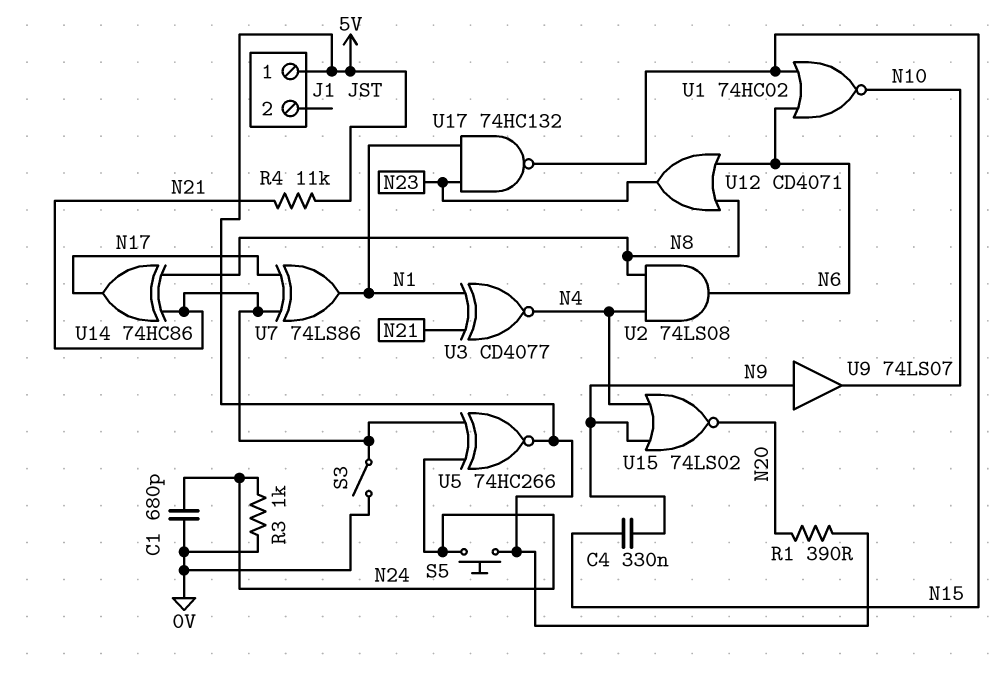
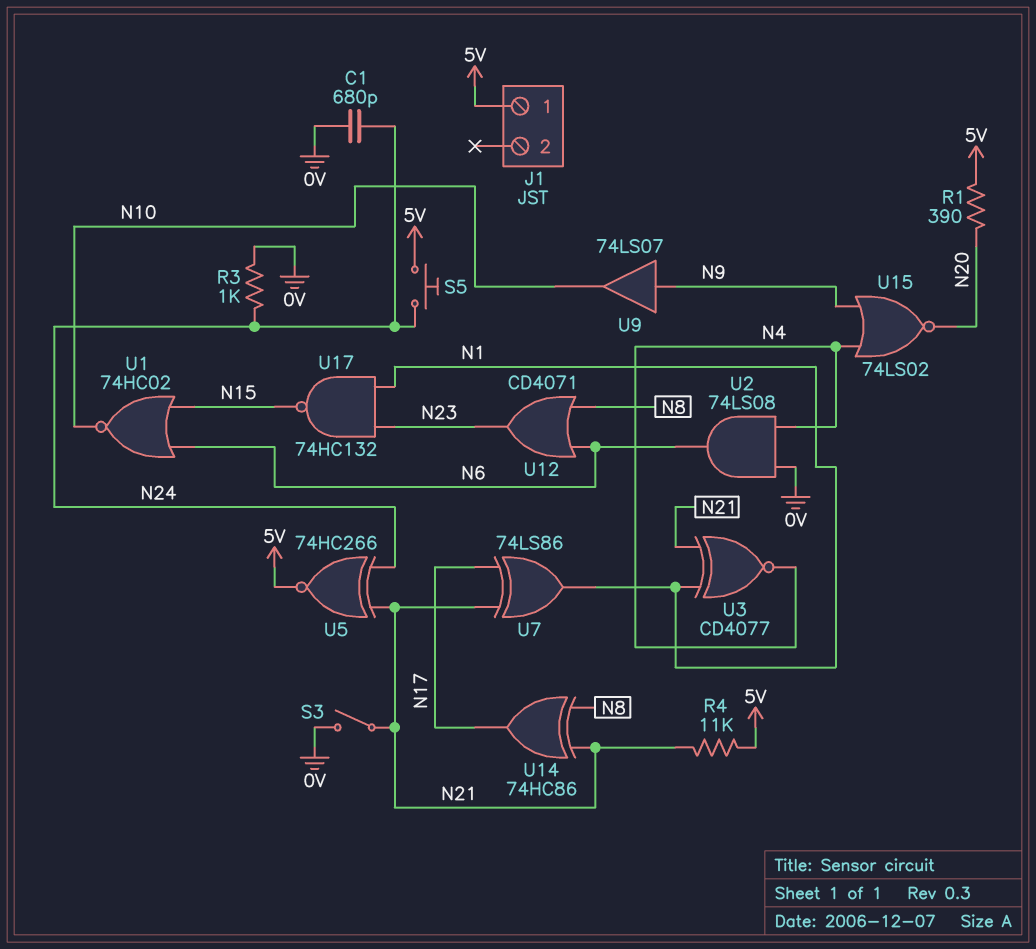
C4: 330nF (N9, N15) -> none
U2: AND 74LS08 (in N4, in N8, out N6) -> AND 74LS08 (in 0V, in N4, out N6)

